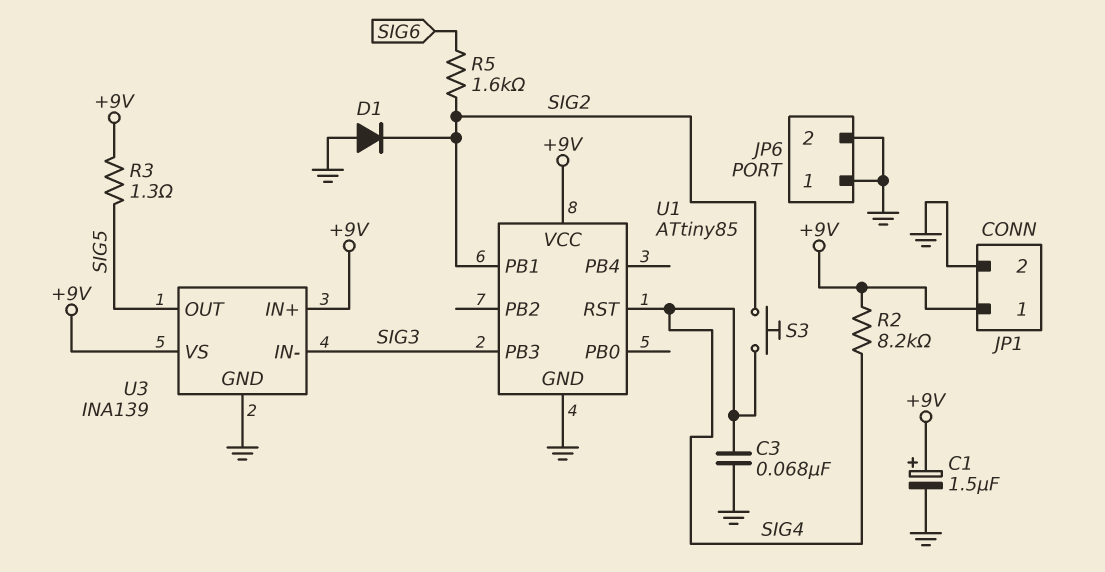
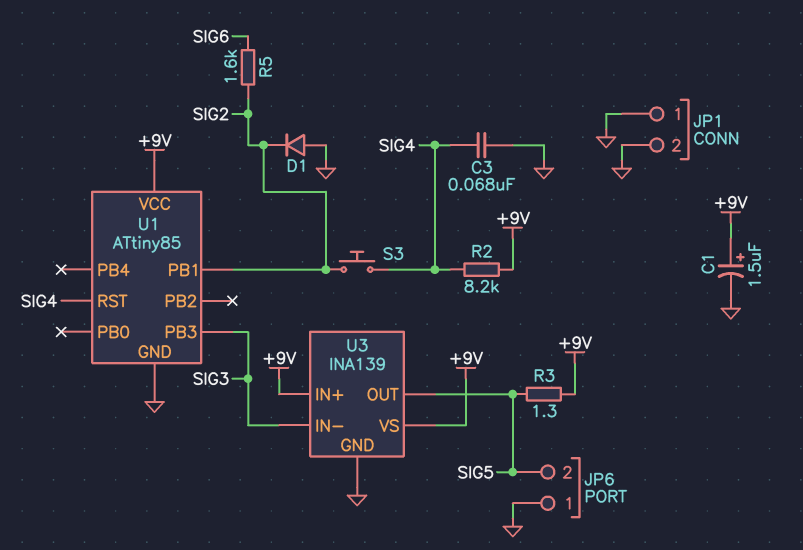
JP1 pin 1: +9V -> GND
JP6 pin 2: GND -> SIG5

